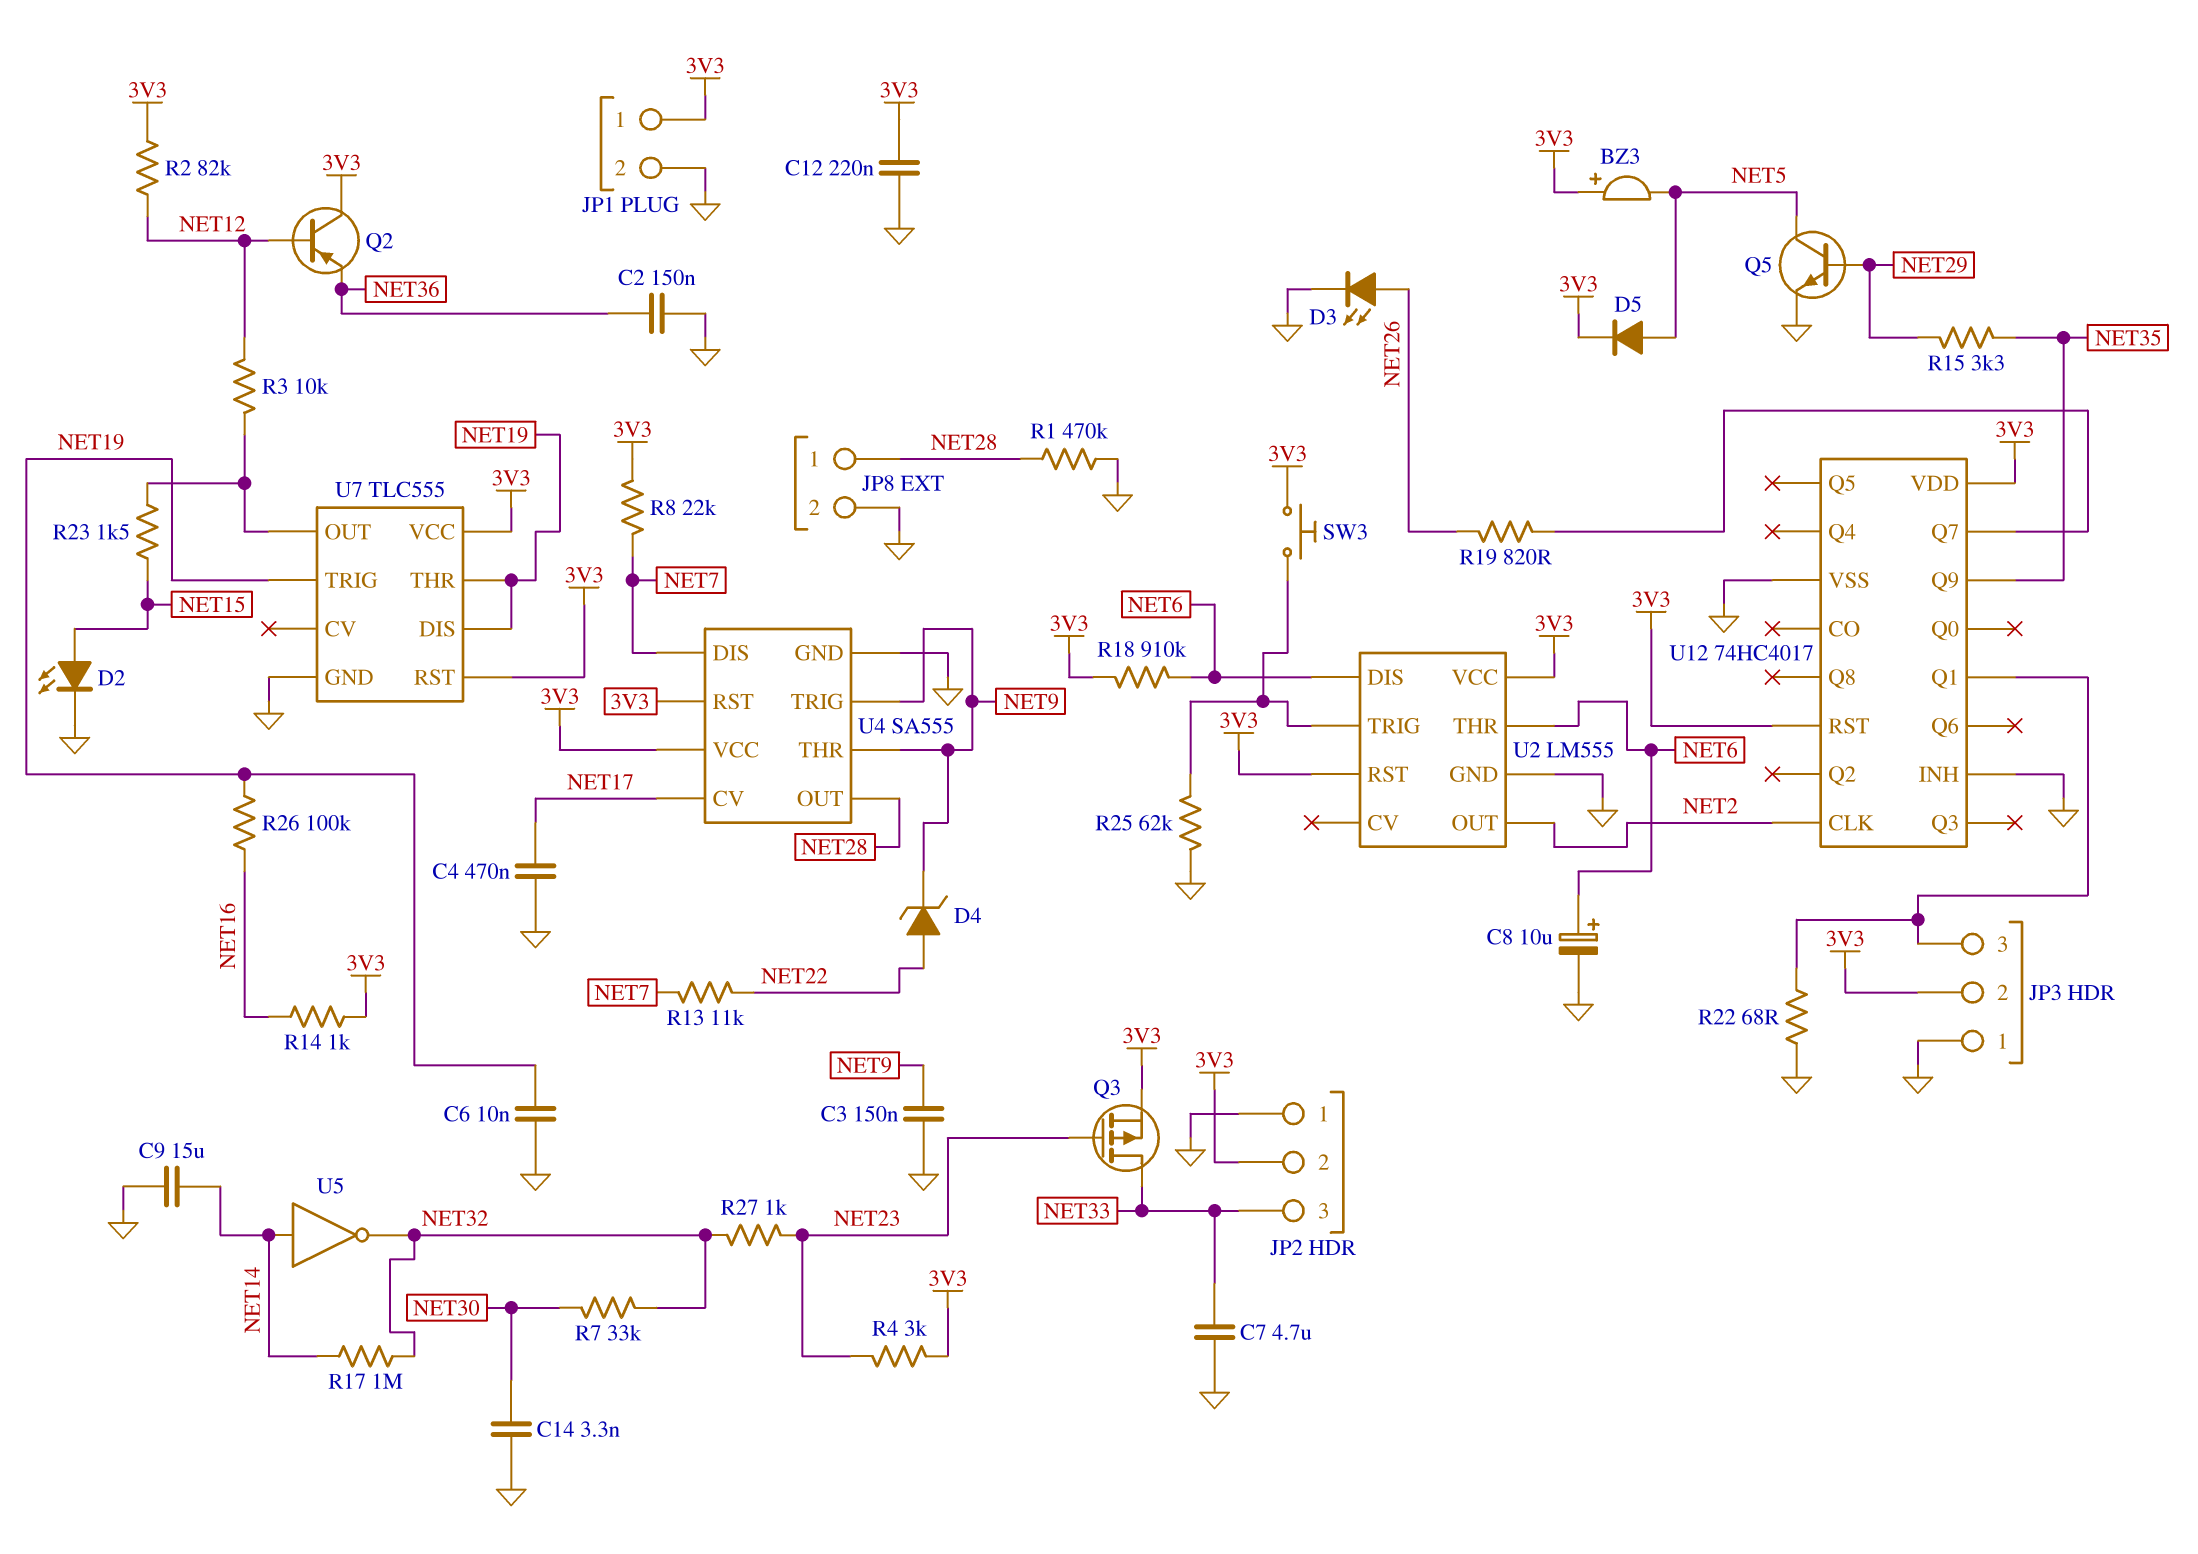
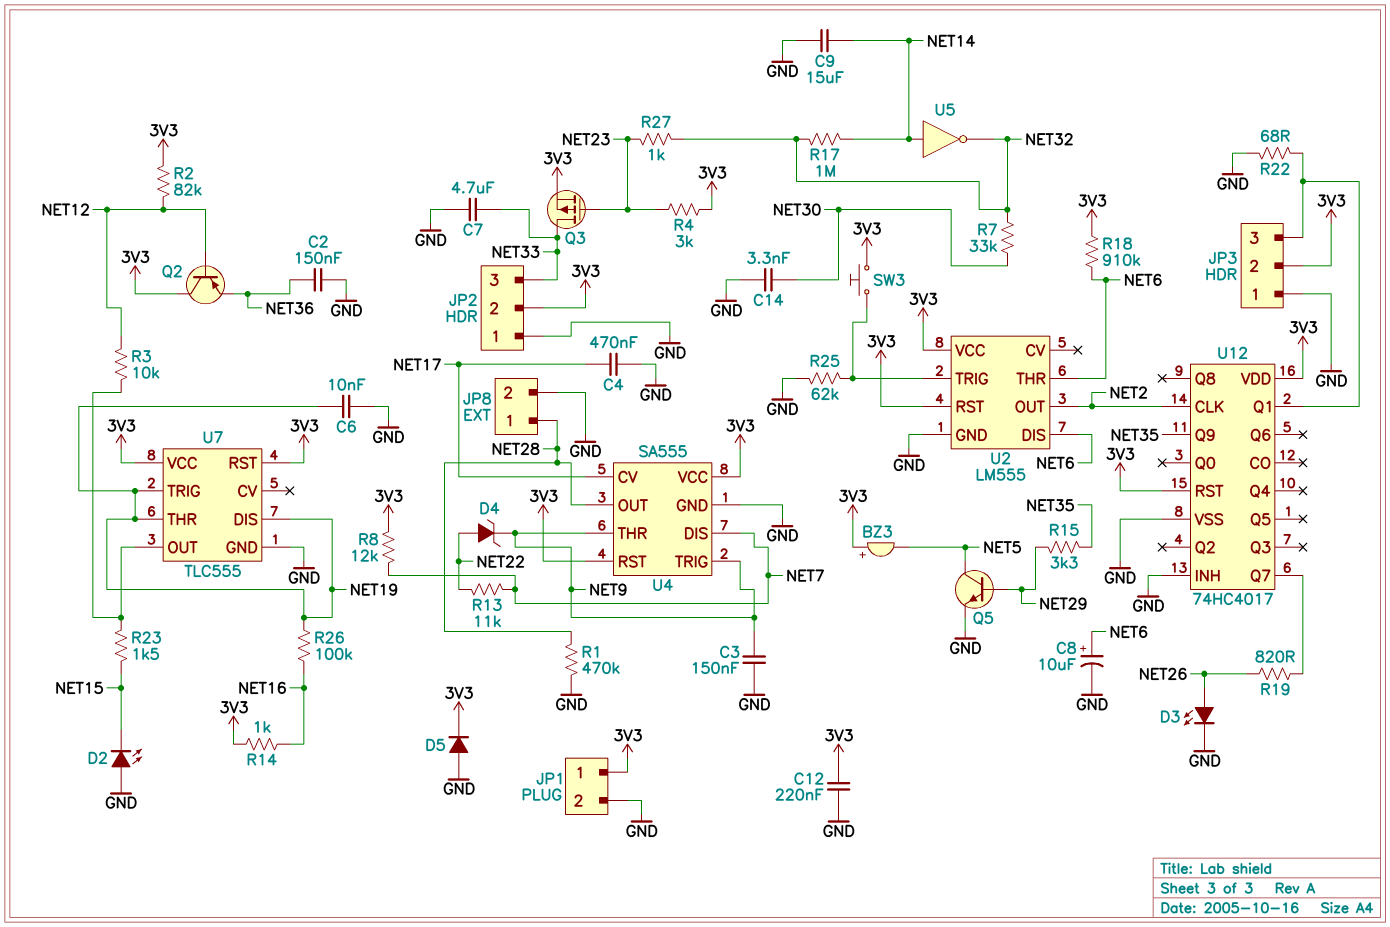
D2: LED (A NET15, K GND) -> LED (A GND, K NET15)
D5: diode (A NET5, K 3V3) -> diode (A GND, K 3V3)
R8: 22k (3V3, NET7) -> 12k (3V3, NET7)

